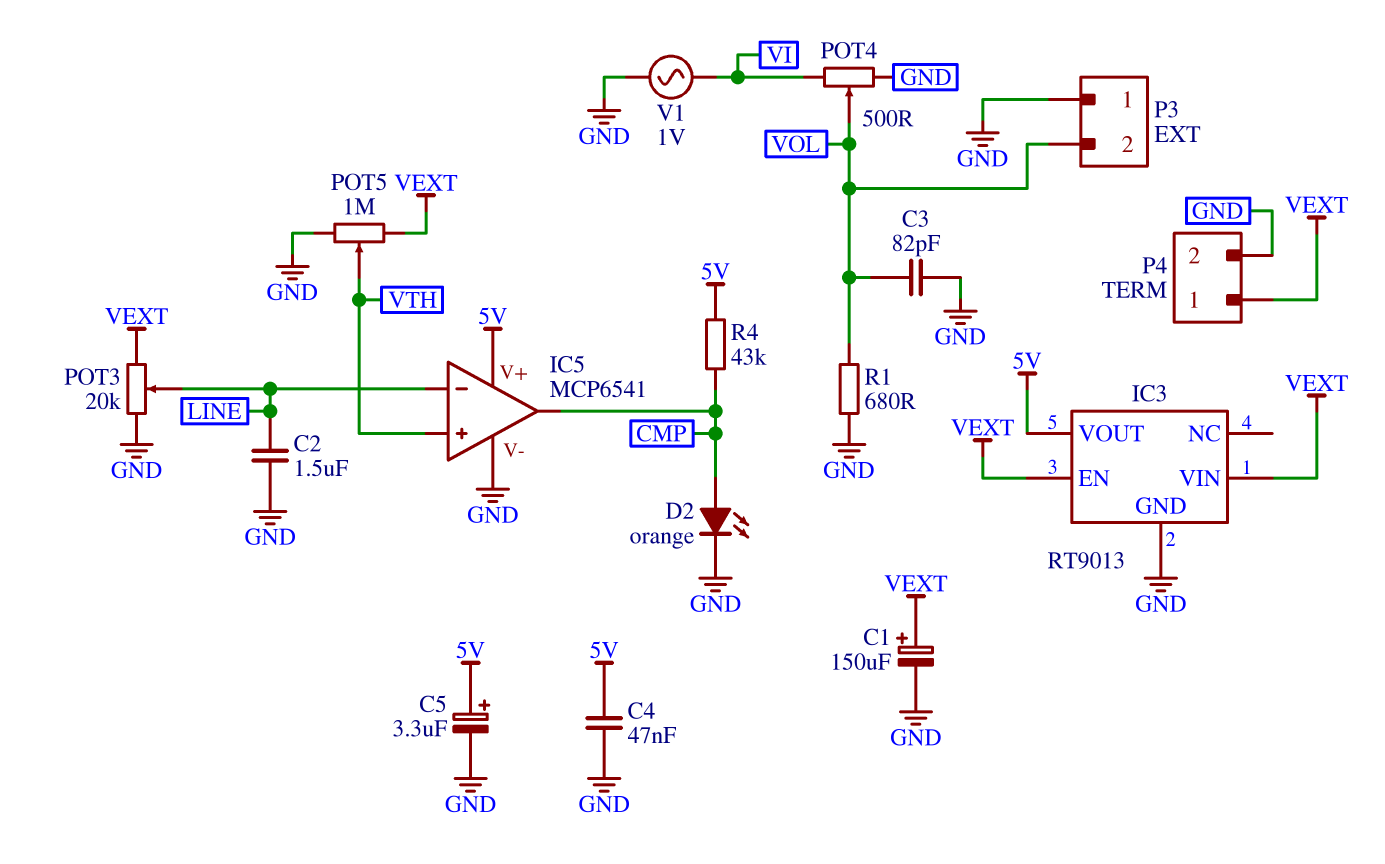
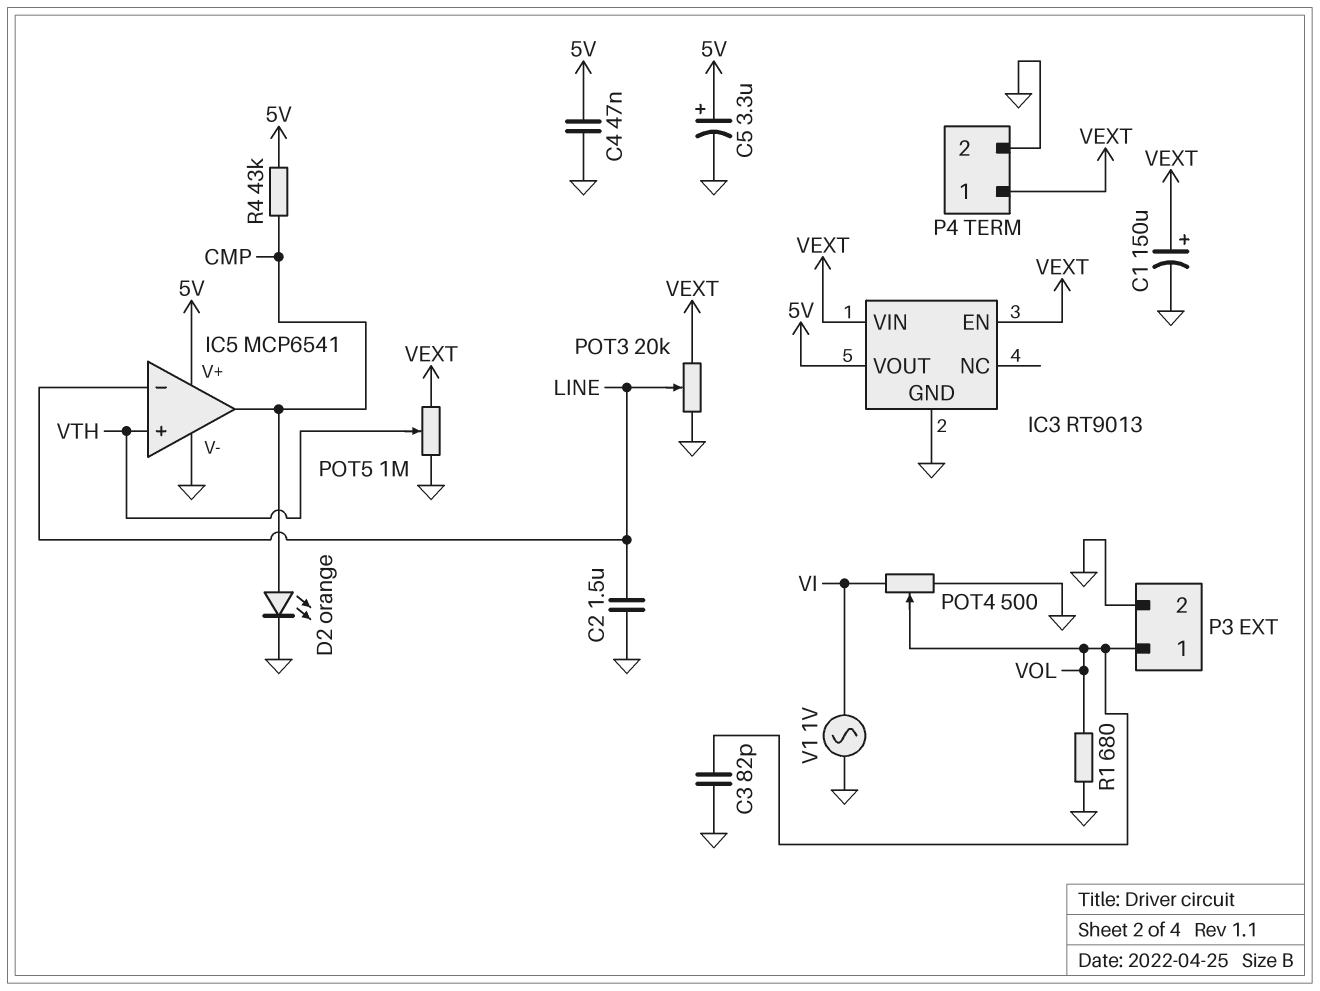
P3 pin 1: GND -> VOL
P3 pin 2: VOL -> GND

